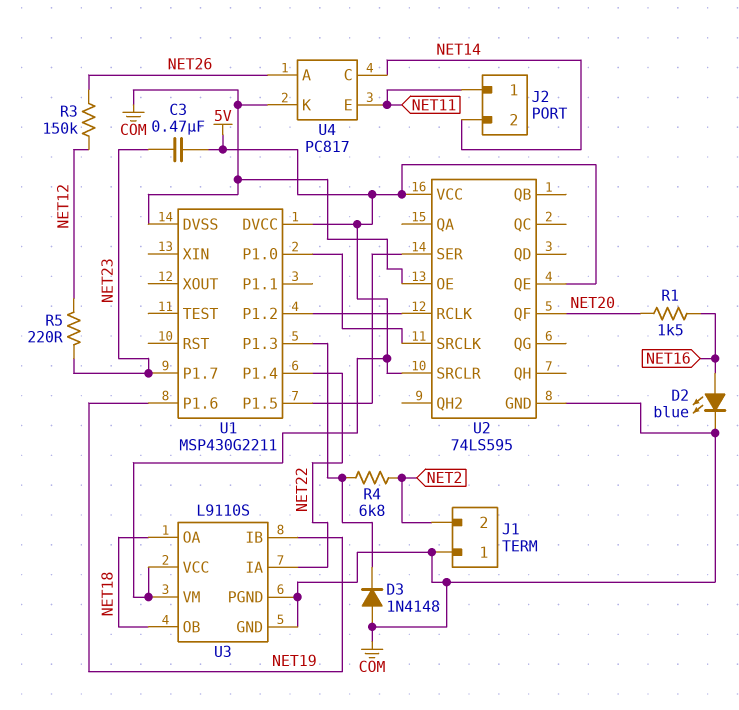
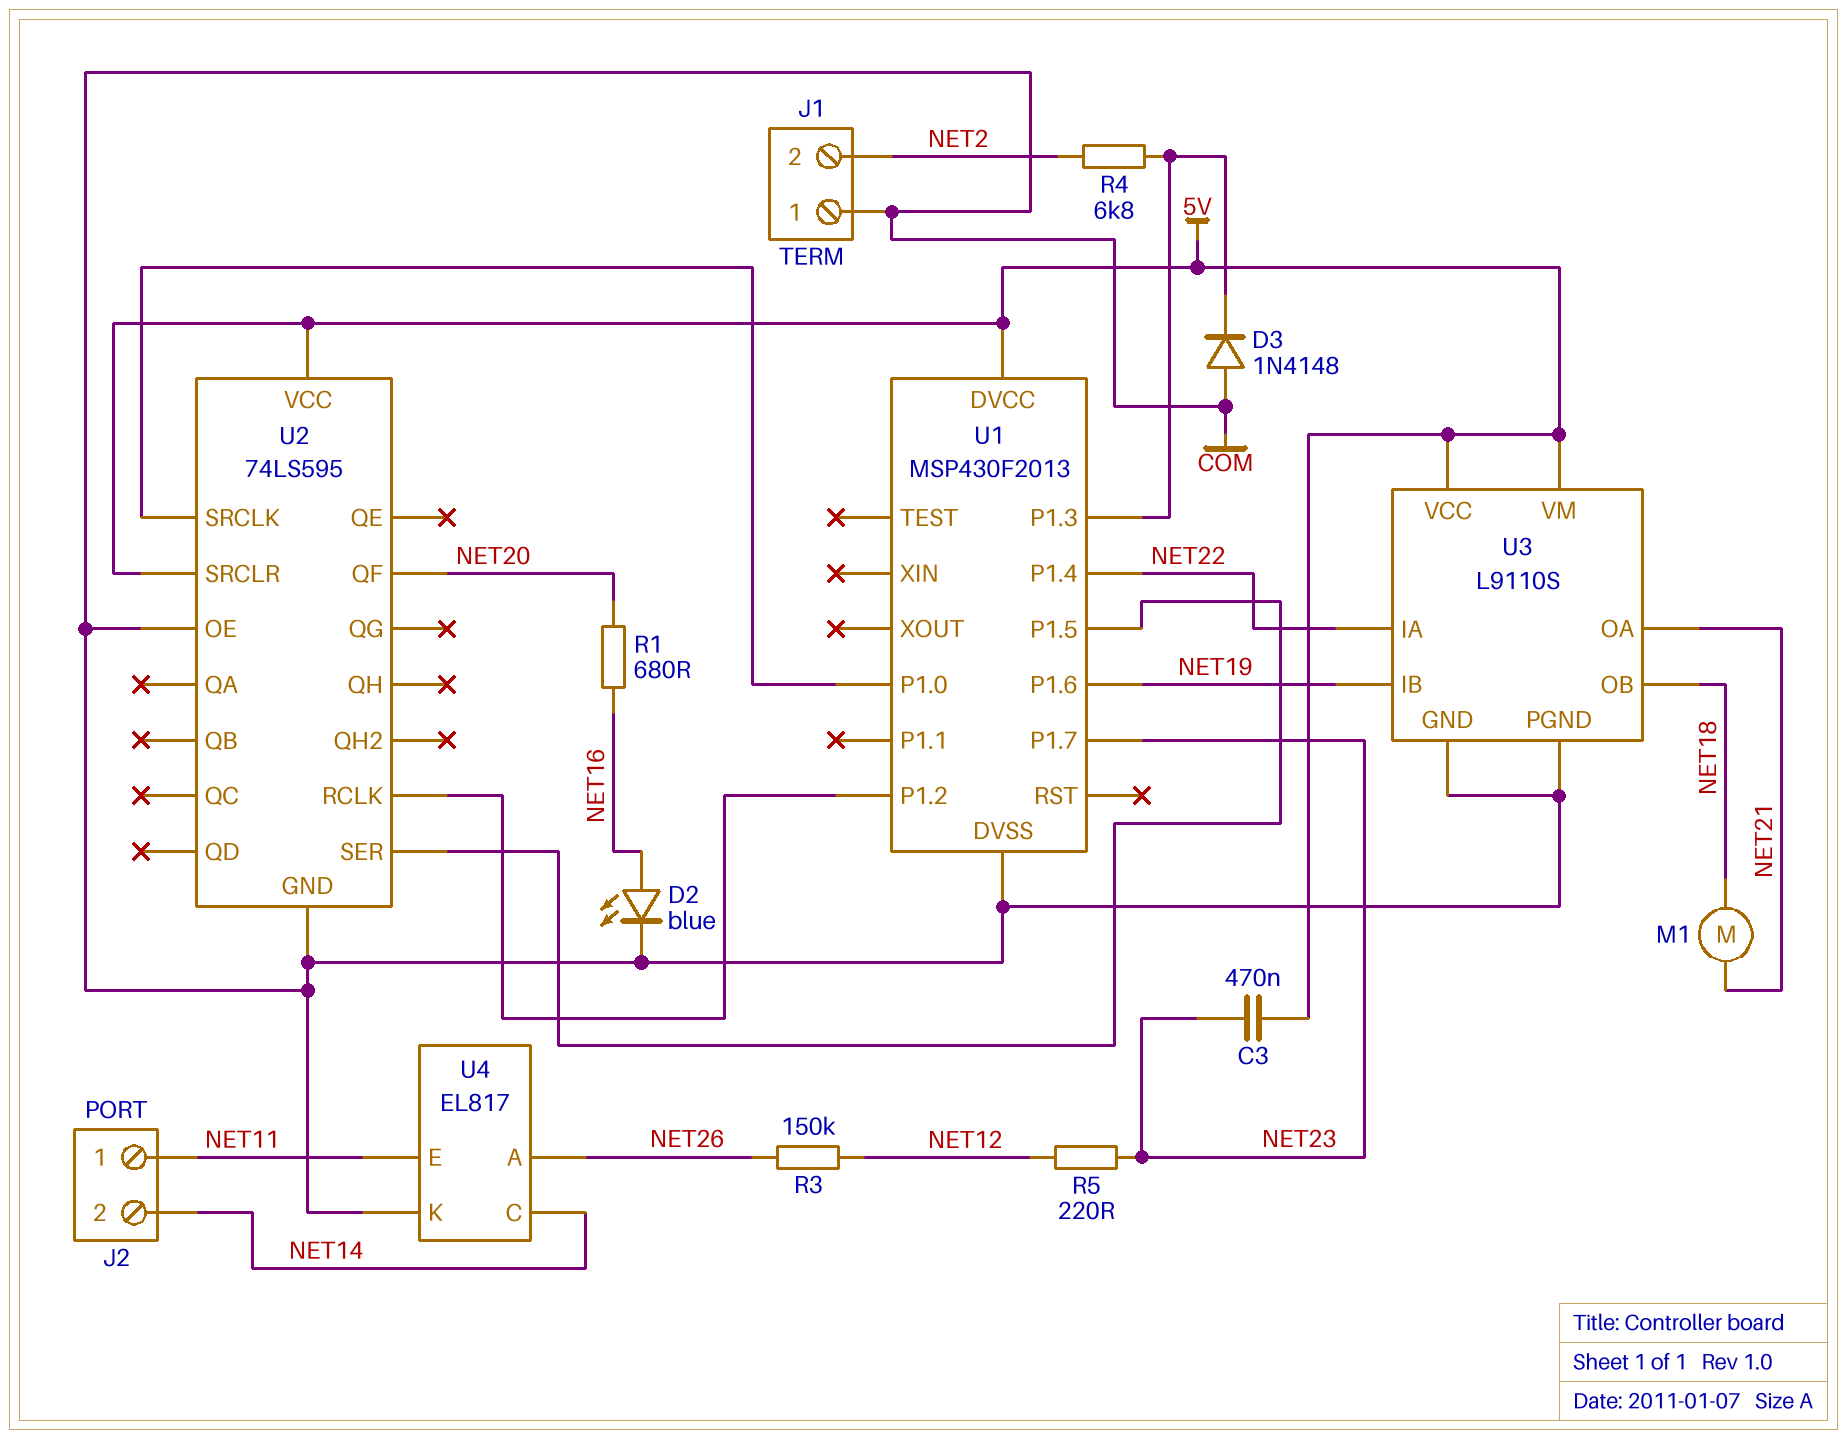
M1: none -> motor (NET18, NET21)
R1: 1.5k (NET16, NET20) -> 680 (NET16, NET20)
U1: MSP430G2211 -> MSP430F2013
U2 pin QE: 5V -> none
U3 pin OA: NET18 -> NET21
U4: PC817 -> EL817

